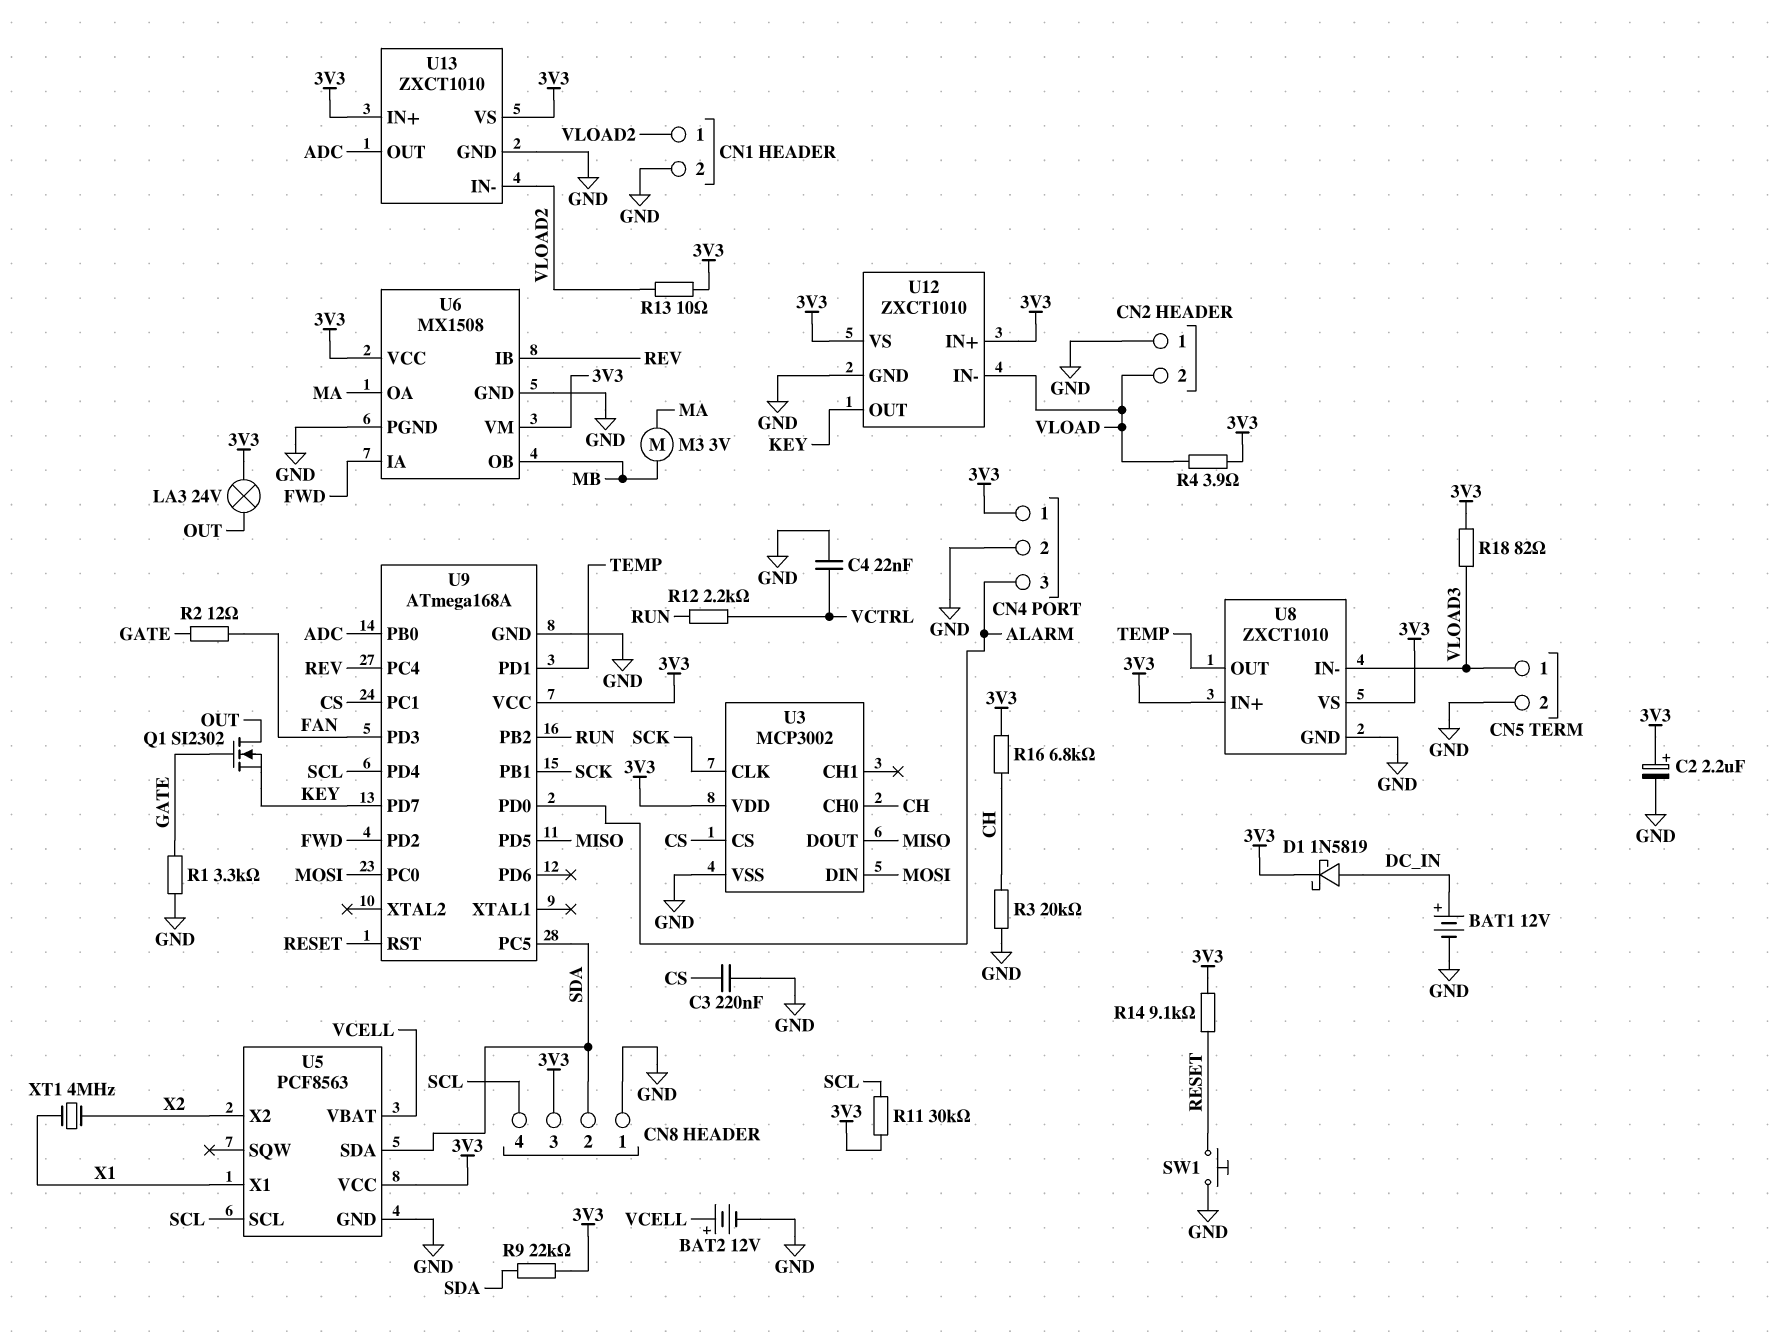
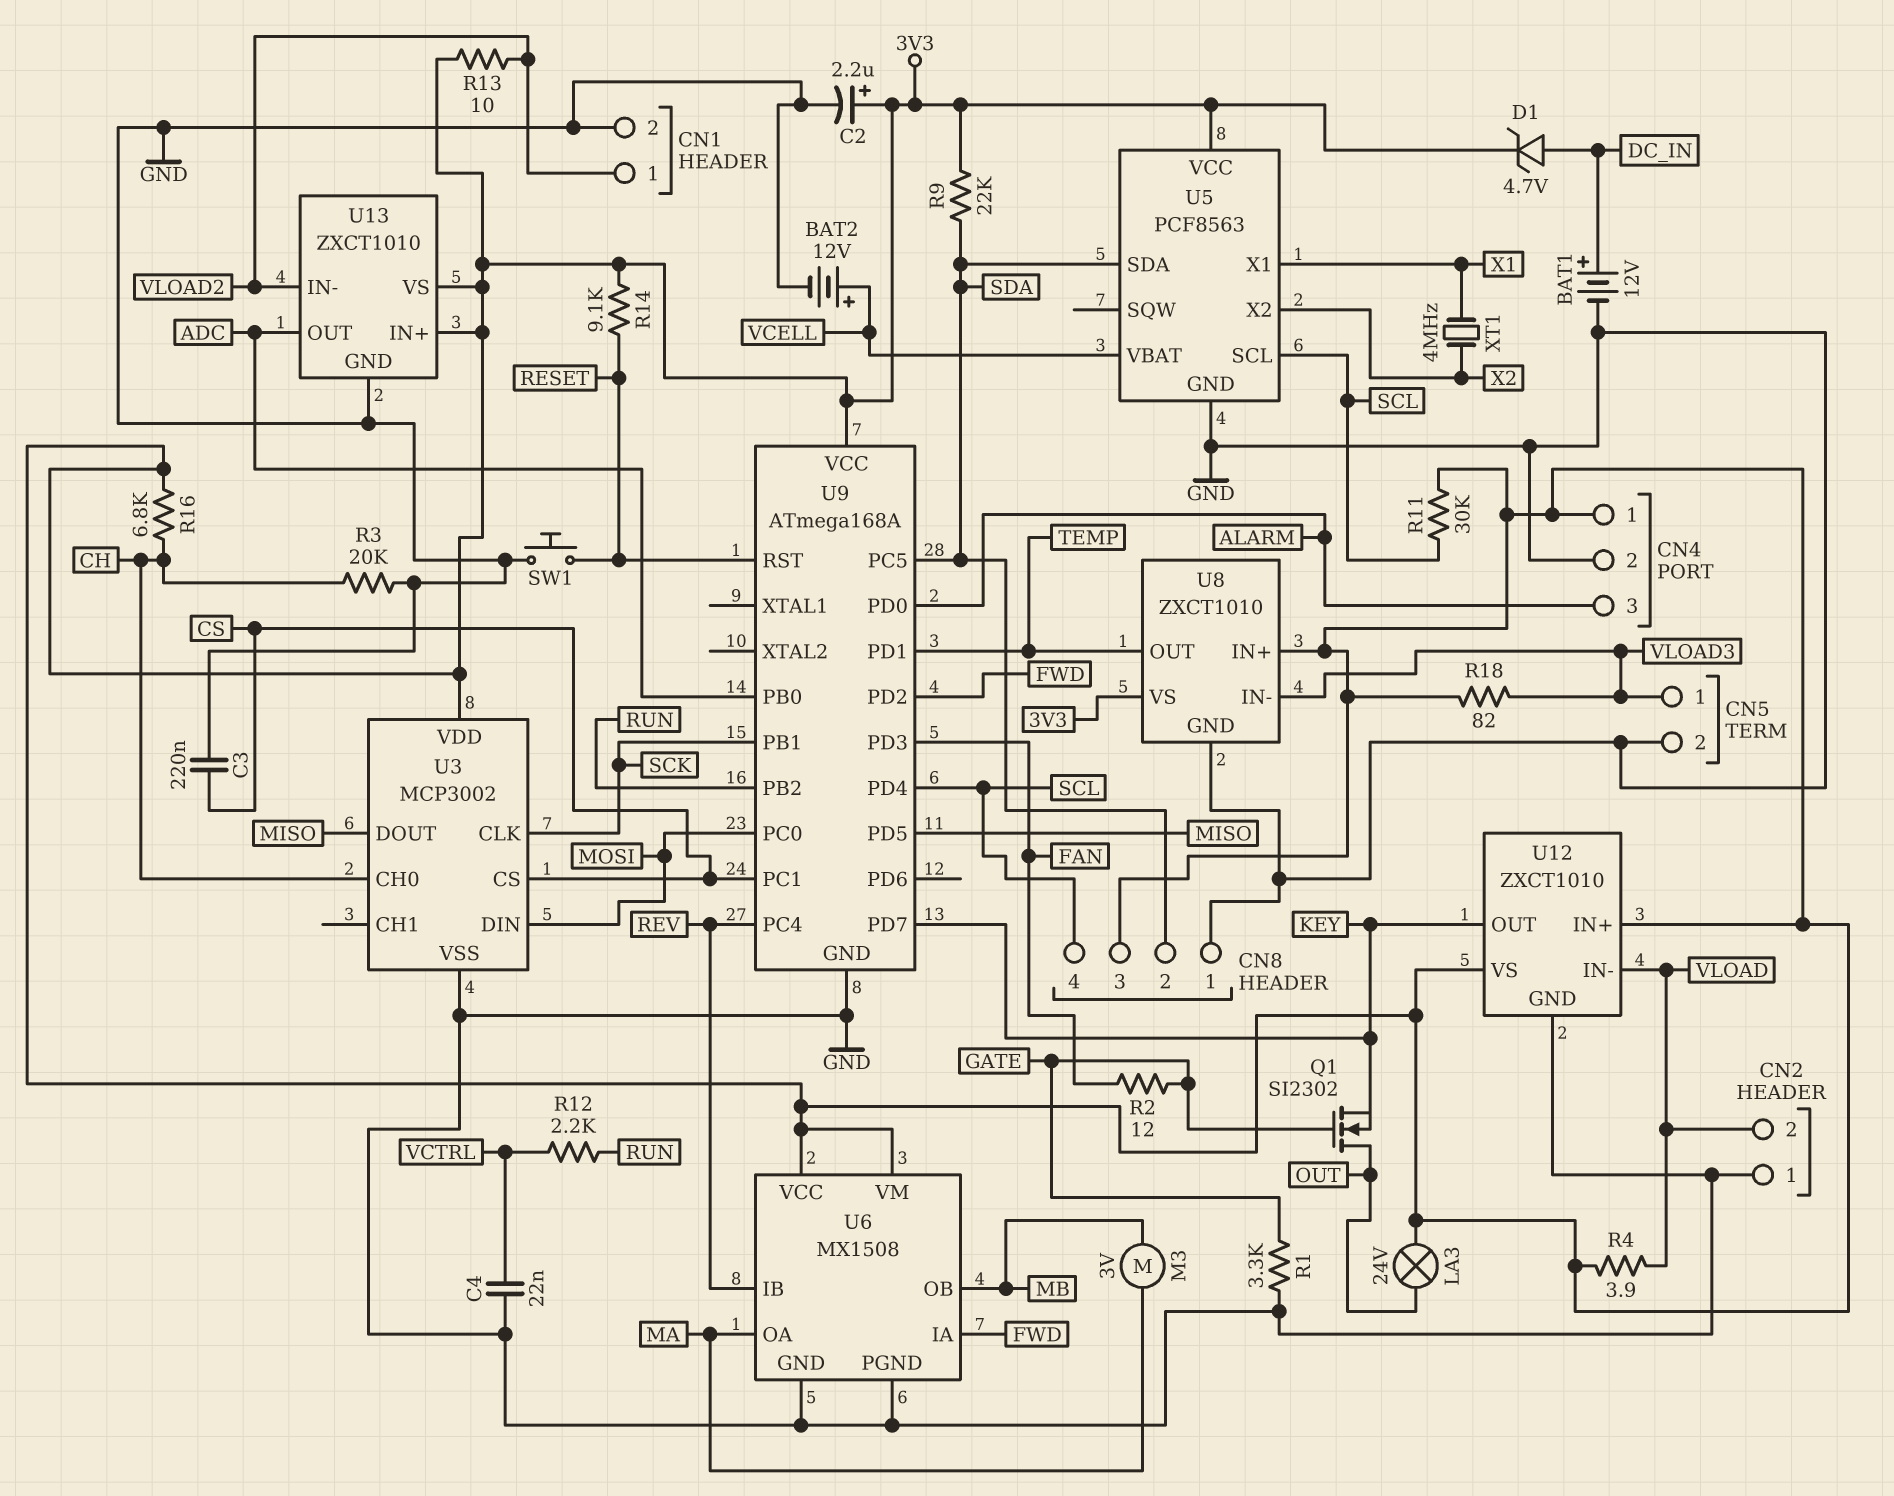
D1: schottky 1N5819 (A DC_IN, K 3V3) -> zener 4.7V (A DC_IN, K 3V3)

